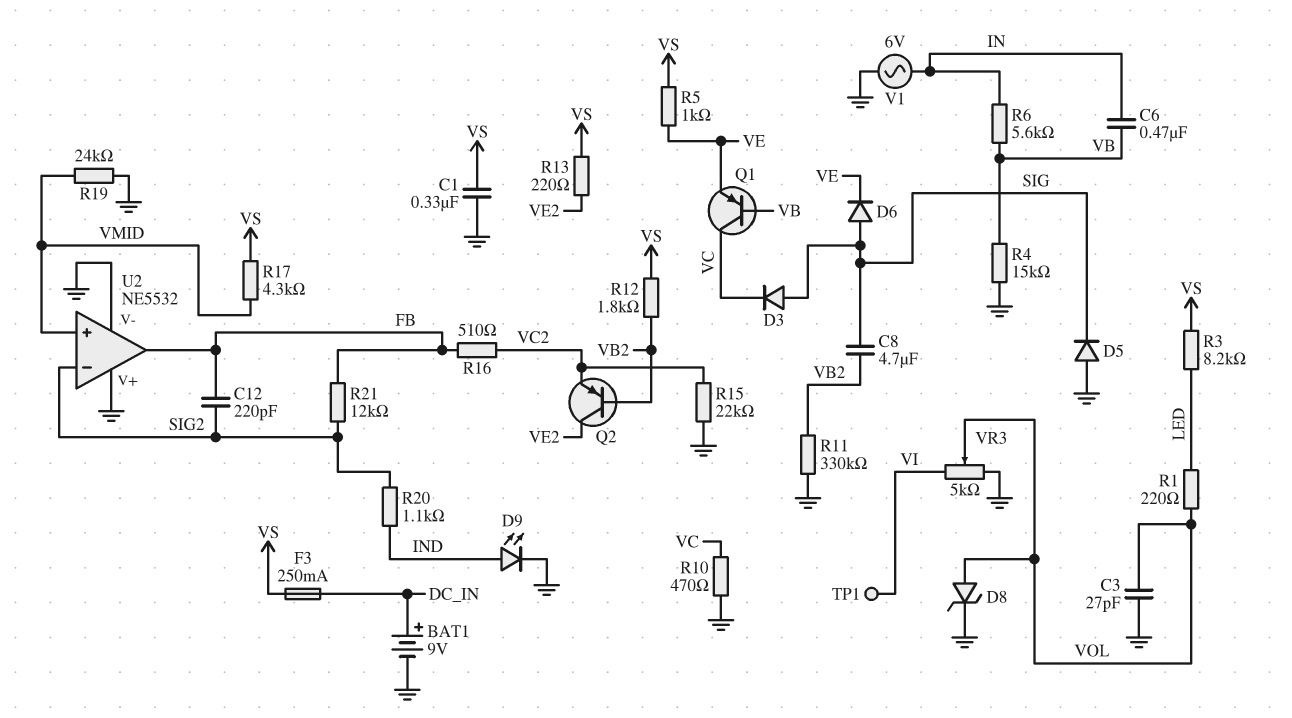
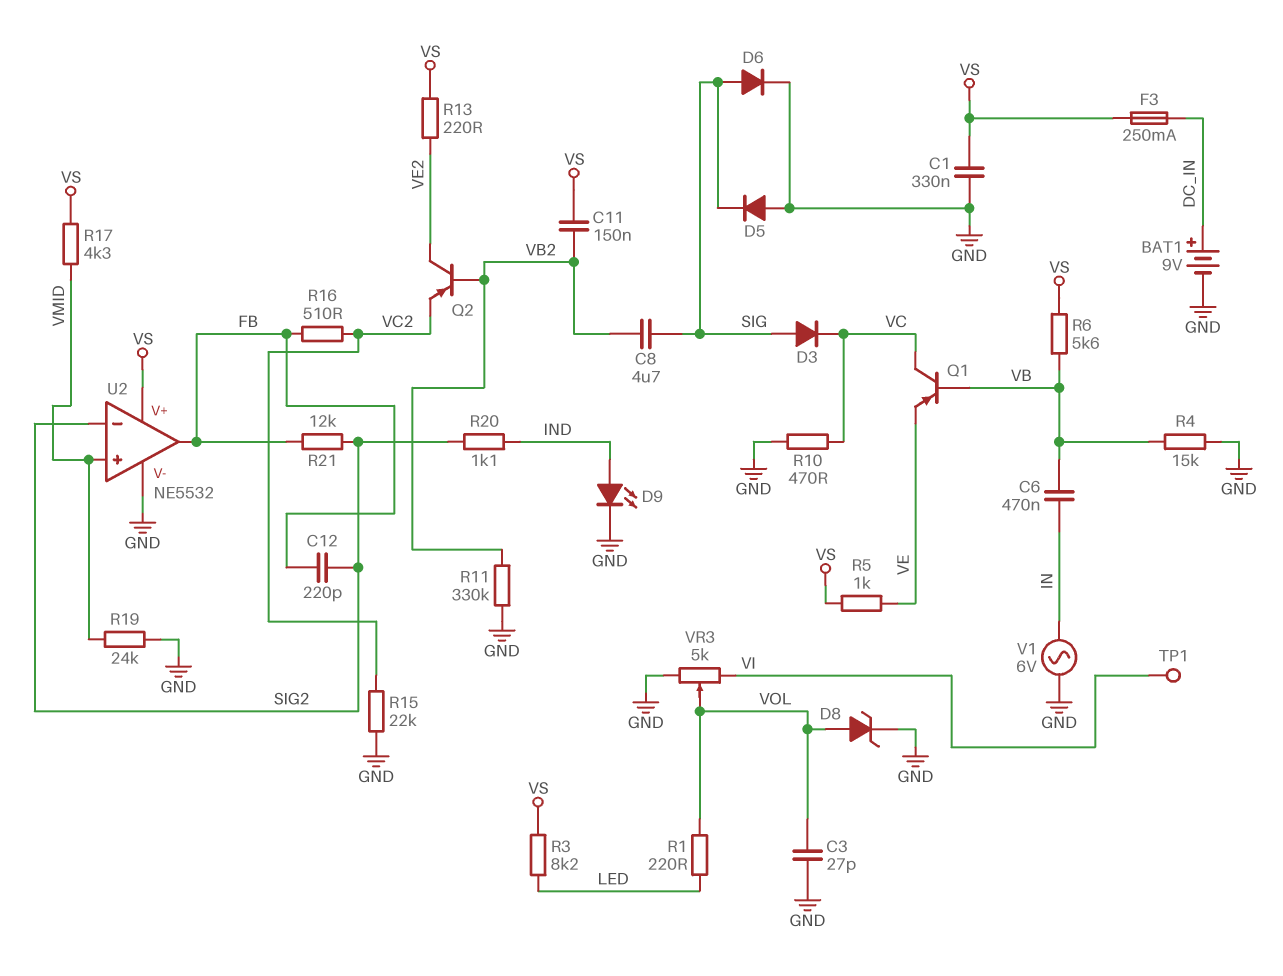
C11: none -> 150nF (VB2, VS)
D6: diode (A SIG, K VE) -> diode (A SIG, K GND)
R6: 5.6k (IN, VB) -> 5.6k (VB, VS)
R12: 1.8k (VB2, VS) -> none
U2 pin V+: GND -> VS

